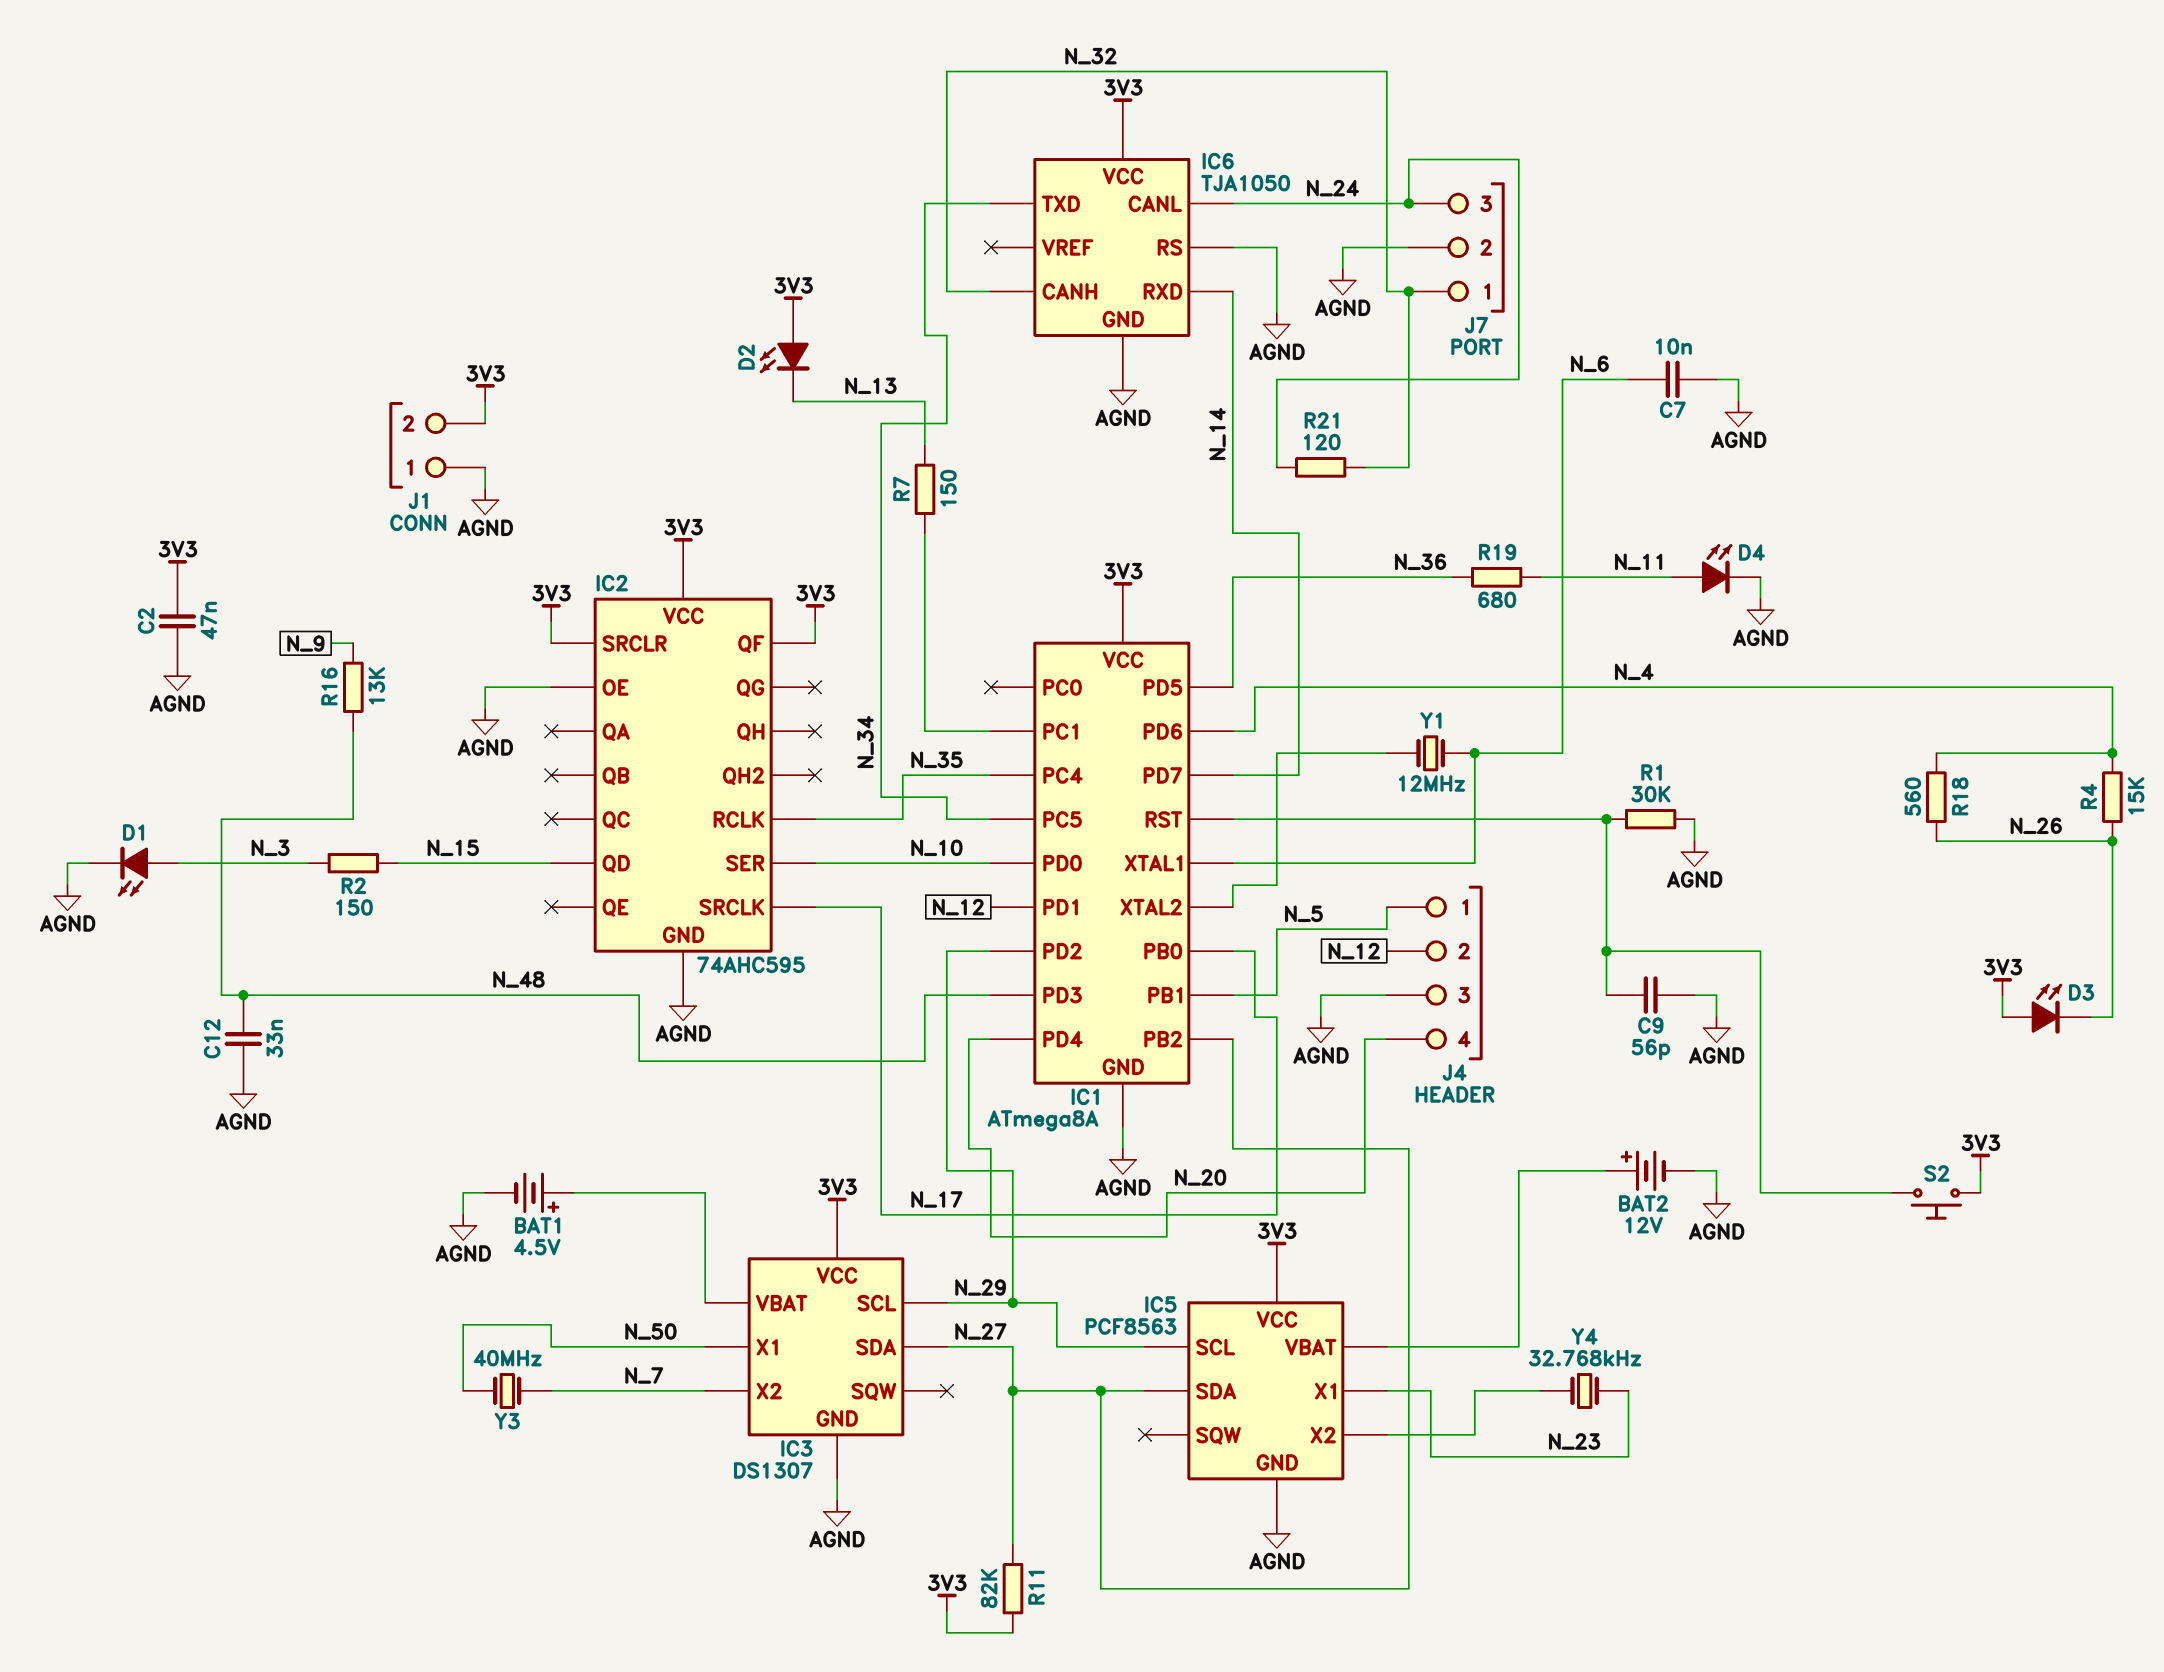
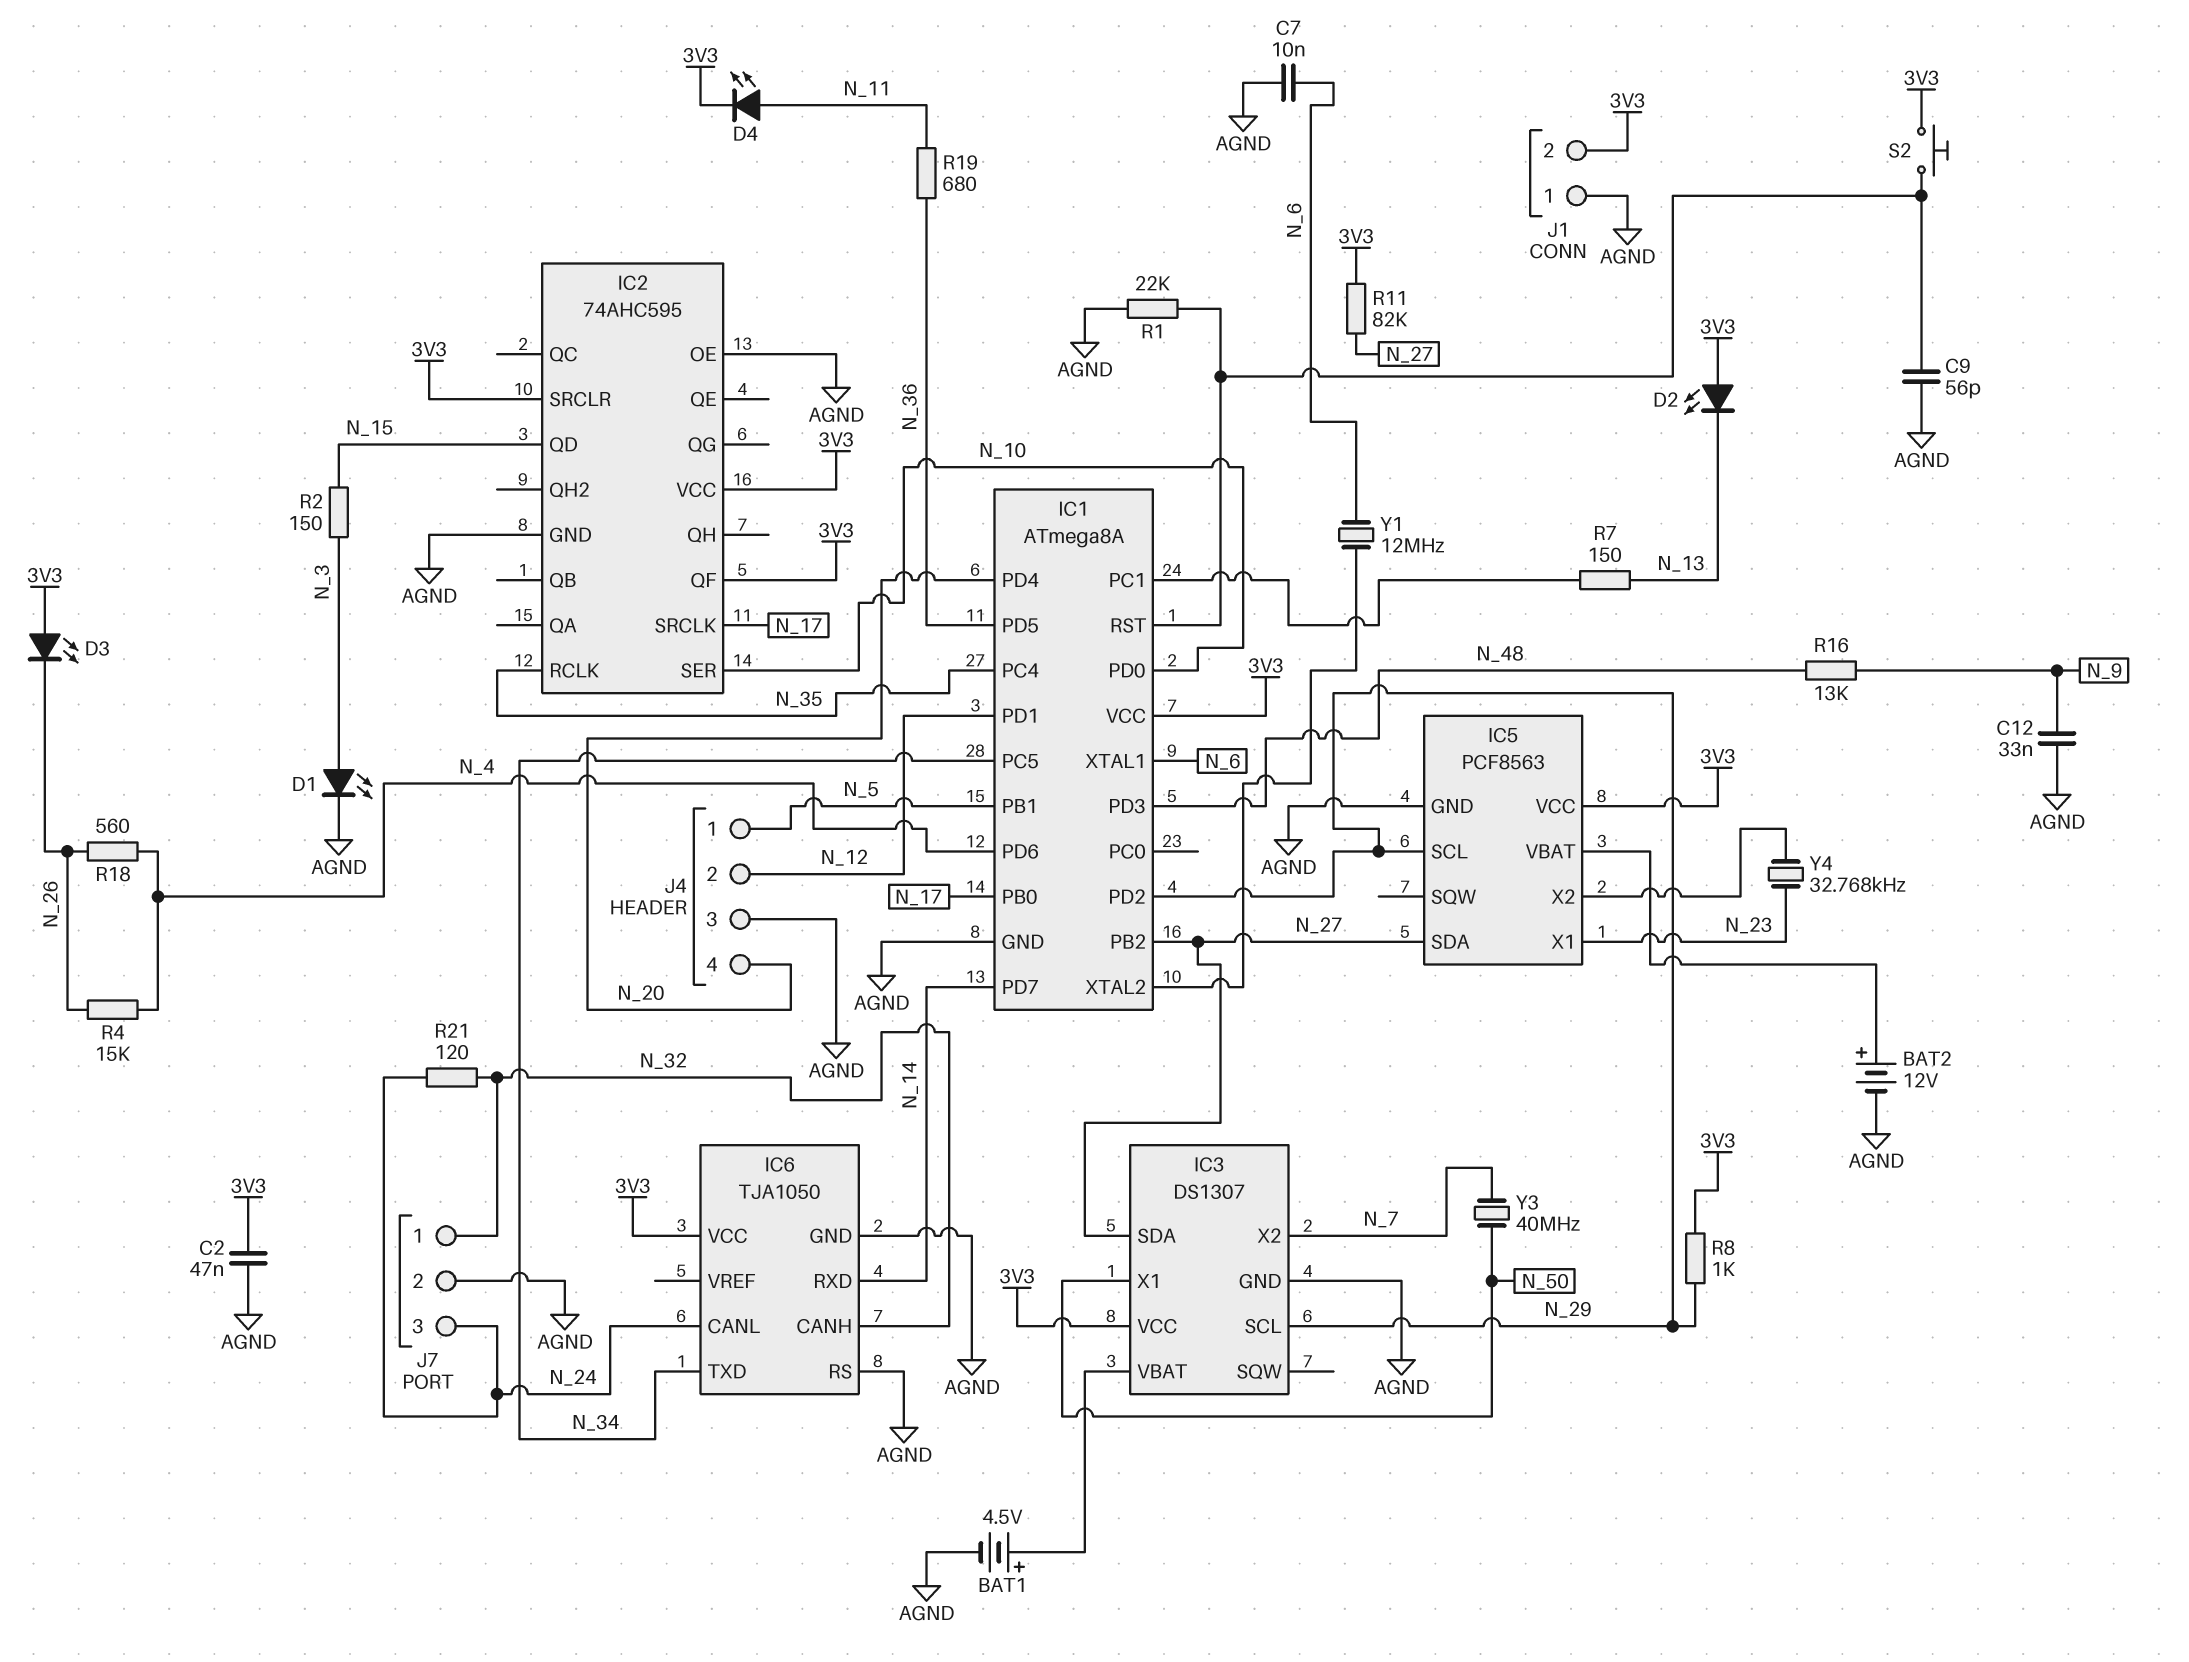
C12: 33nF (AGND, N_48) -> 33nF (AGND, N_9)
D4: LED (A N_11, K AGND) -> LED (A N_11, K 3V3)
R1: 30k (AGND, IC1/RST) -> 22k (AGND, IC1/RST)
R8: none -> 1k (3V3, N_29)

